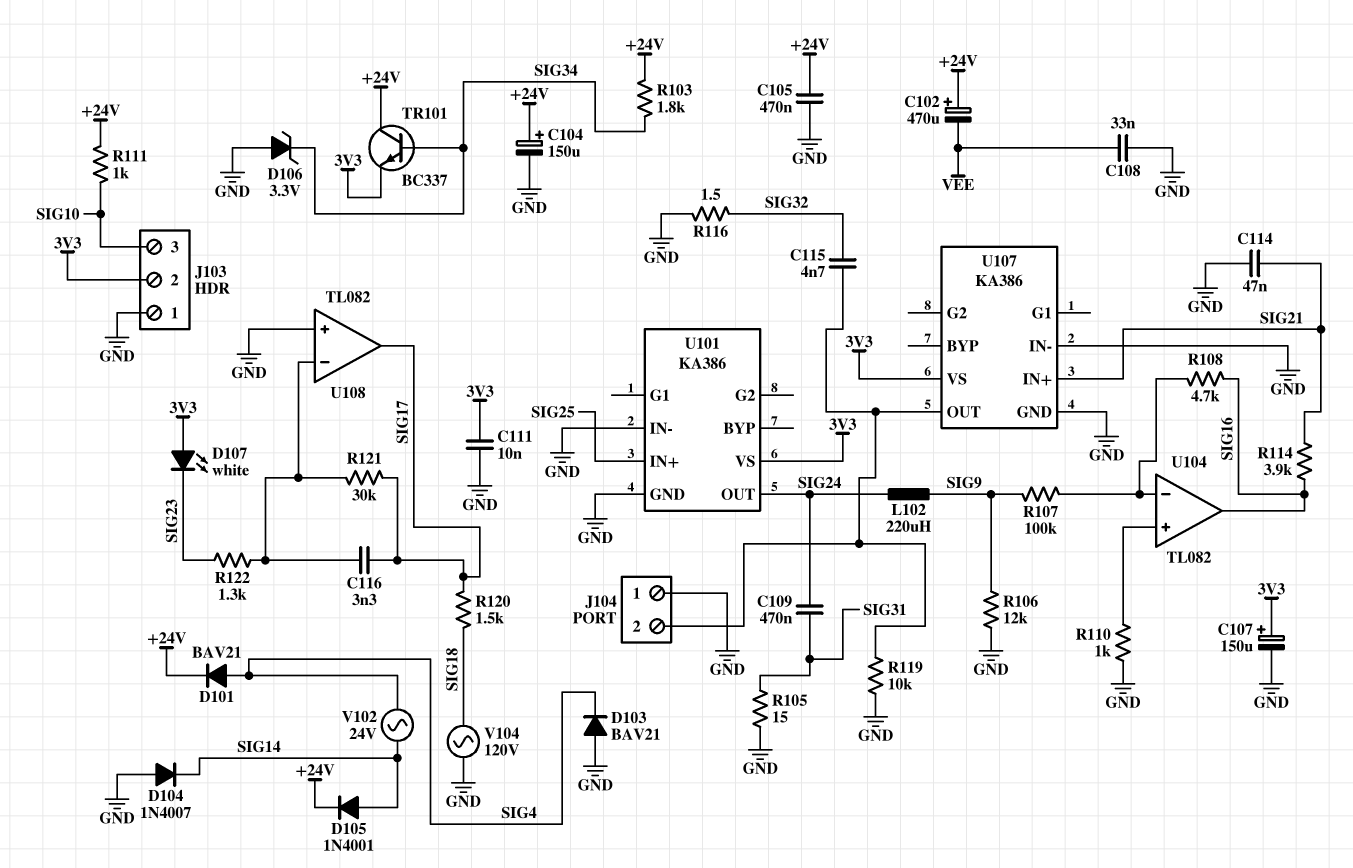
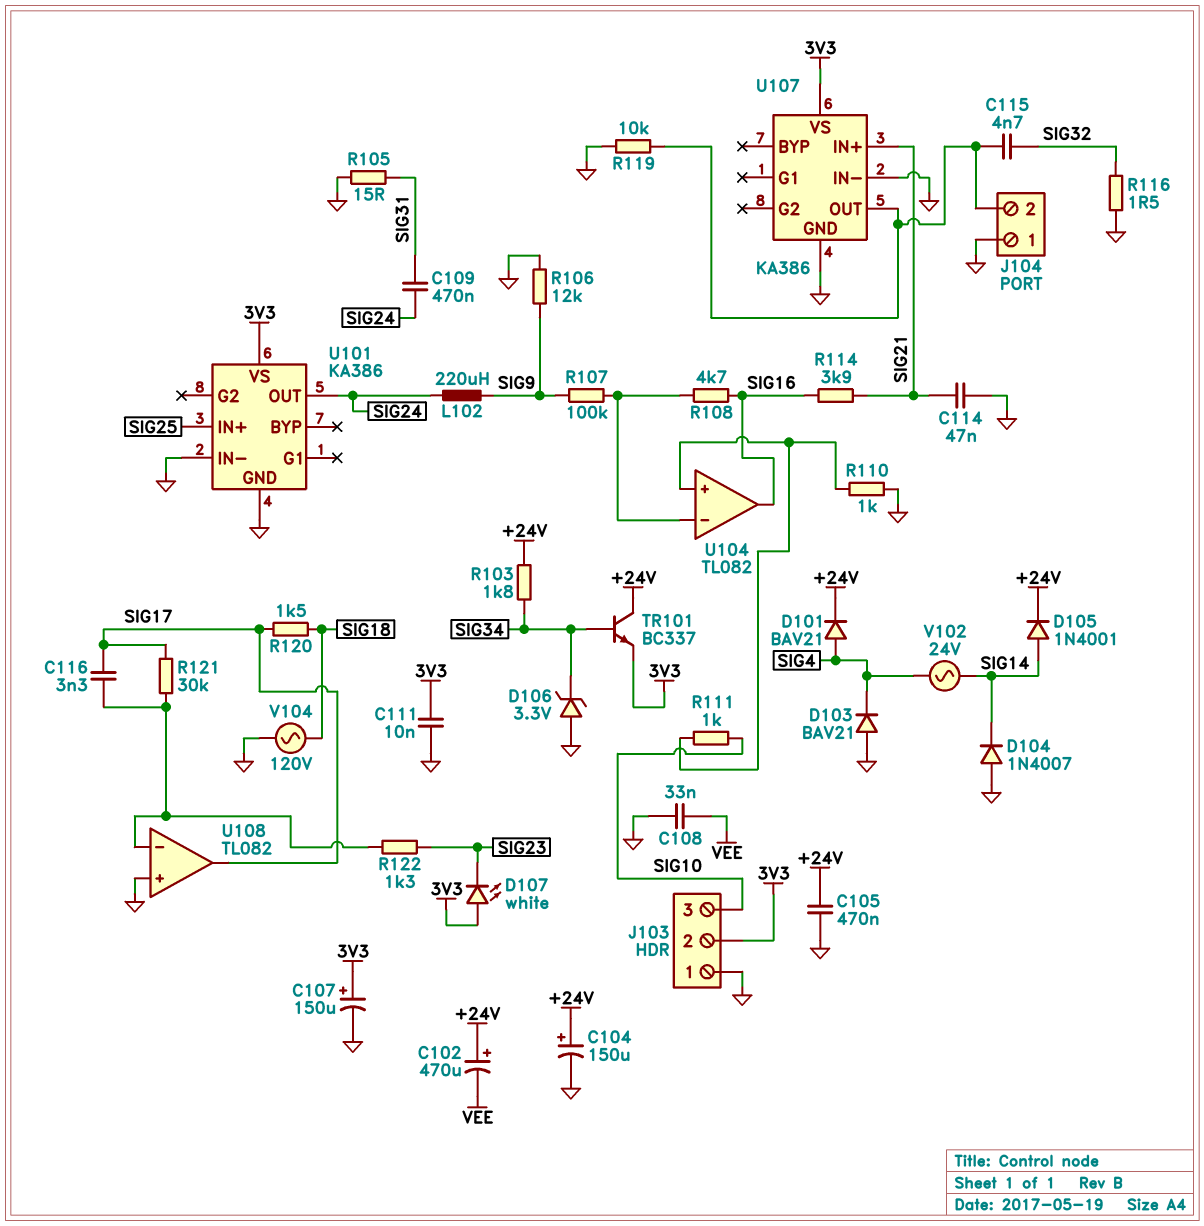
R111: 1k (+24V, SIG10) -> 1k (SIG10, U104/in+)

